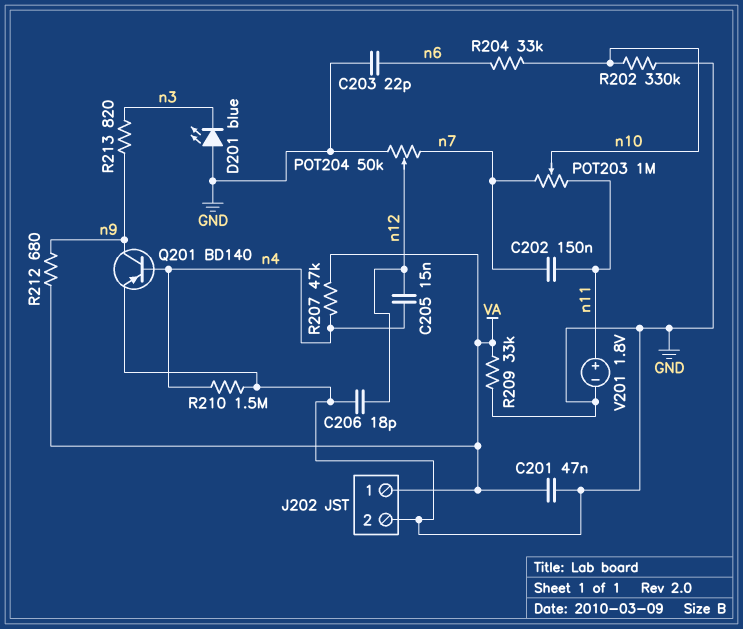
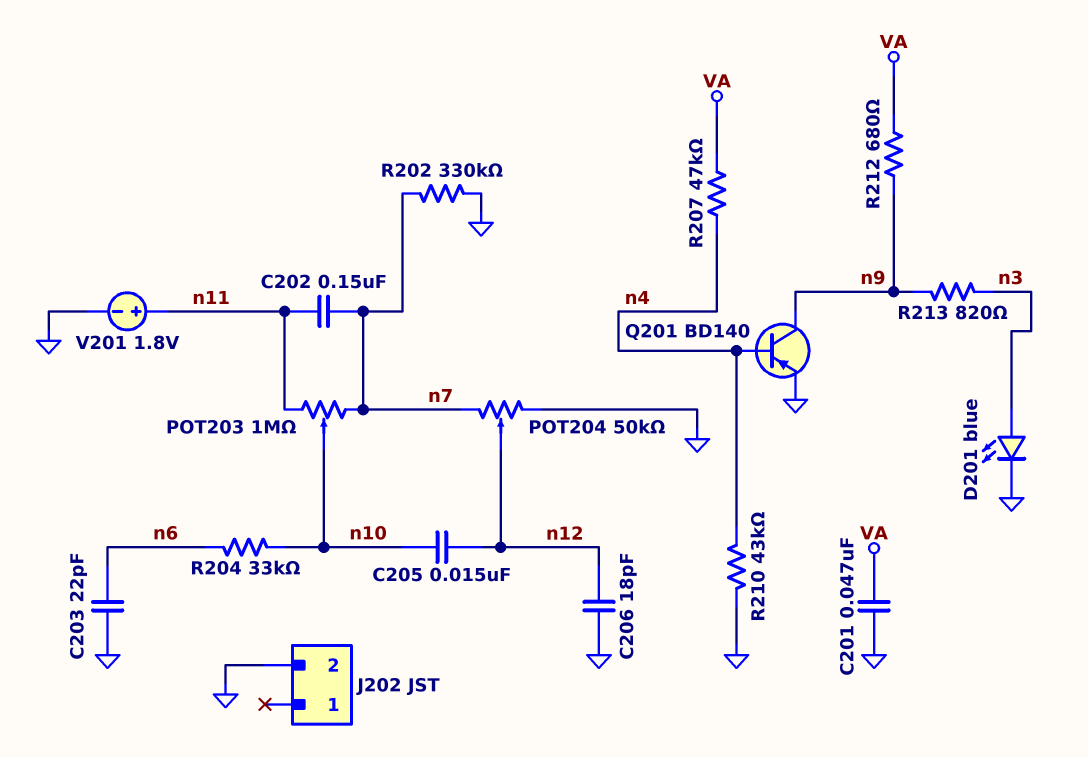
C205: 15nF (n4, n12) -> 15nF (n10, n12)
D201: LED blue (A GND, K n3) -> LED blue (A n3, K GND)
J202 pin 1: VA -> none
R202: 330k (GND, n10) -> 330k (GND, n7)
R209: 33k (GND, VA) -> none
R210: 1.5M (GND, n4) -> 43k (GND, n4)

